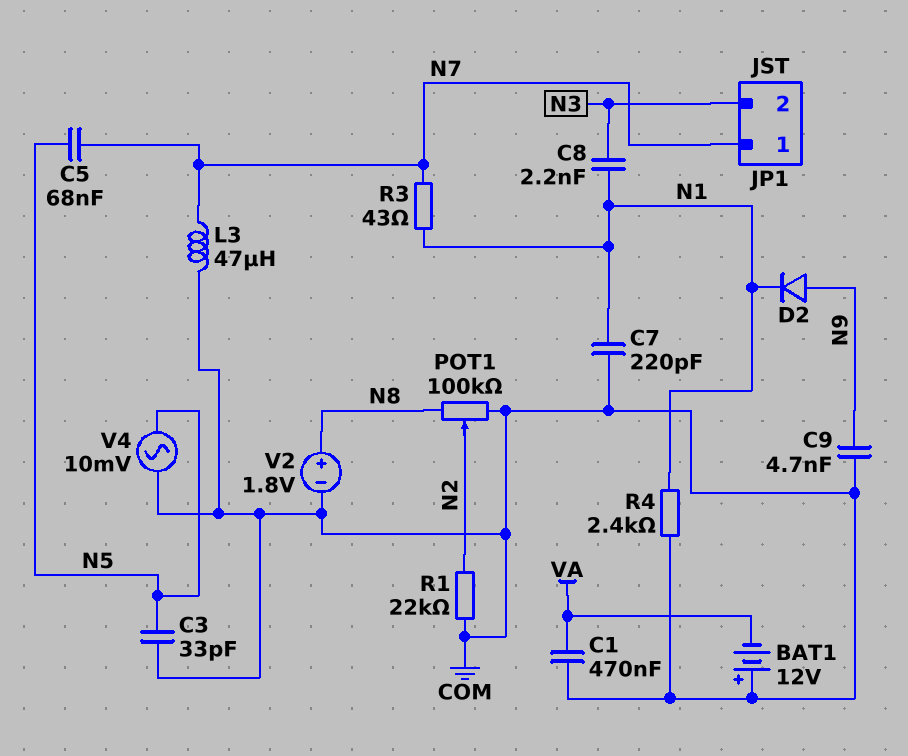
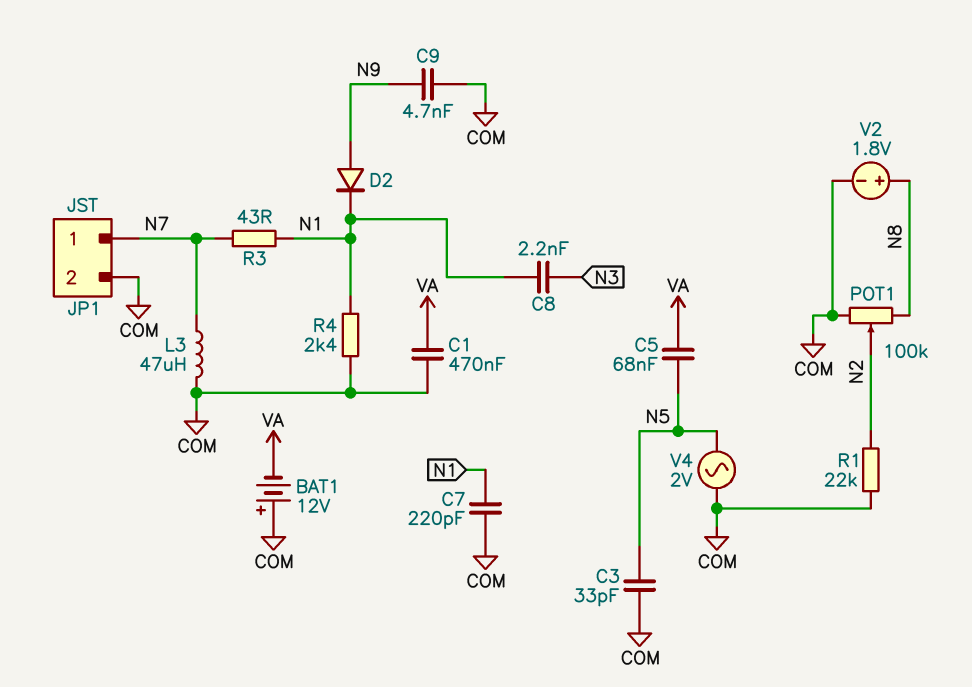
C5: 68nF (N5, N7) -> 68nF (N5, VA)
JP1 pin 2: N3 -> COM
V4: AC 10mV (COM, N5) -> AC 2V (COM, N5)

